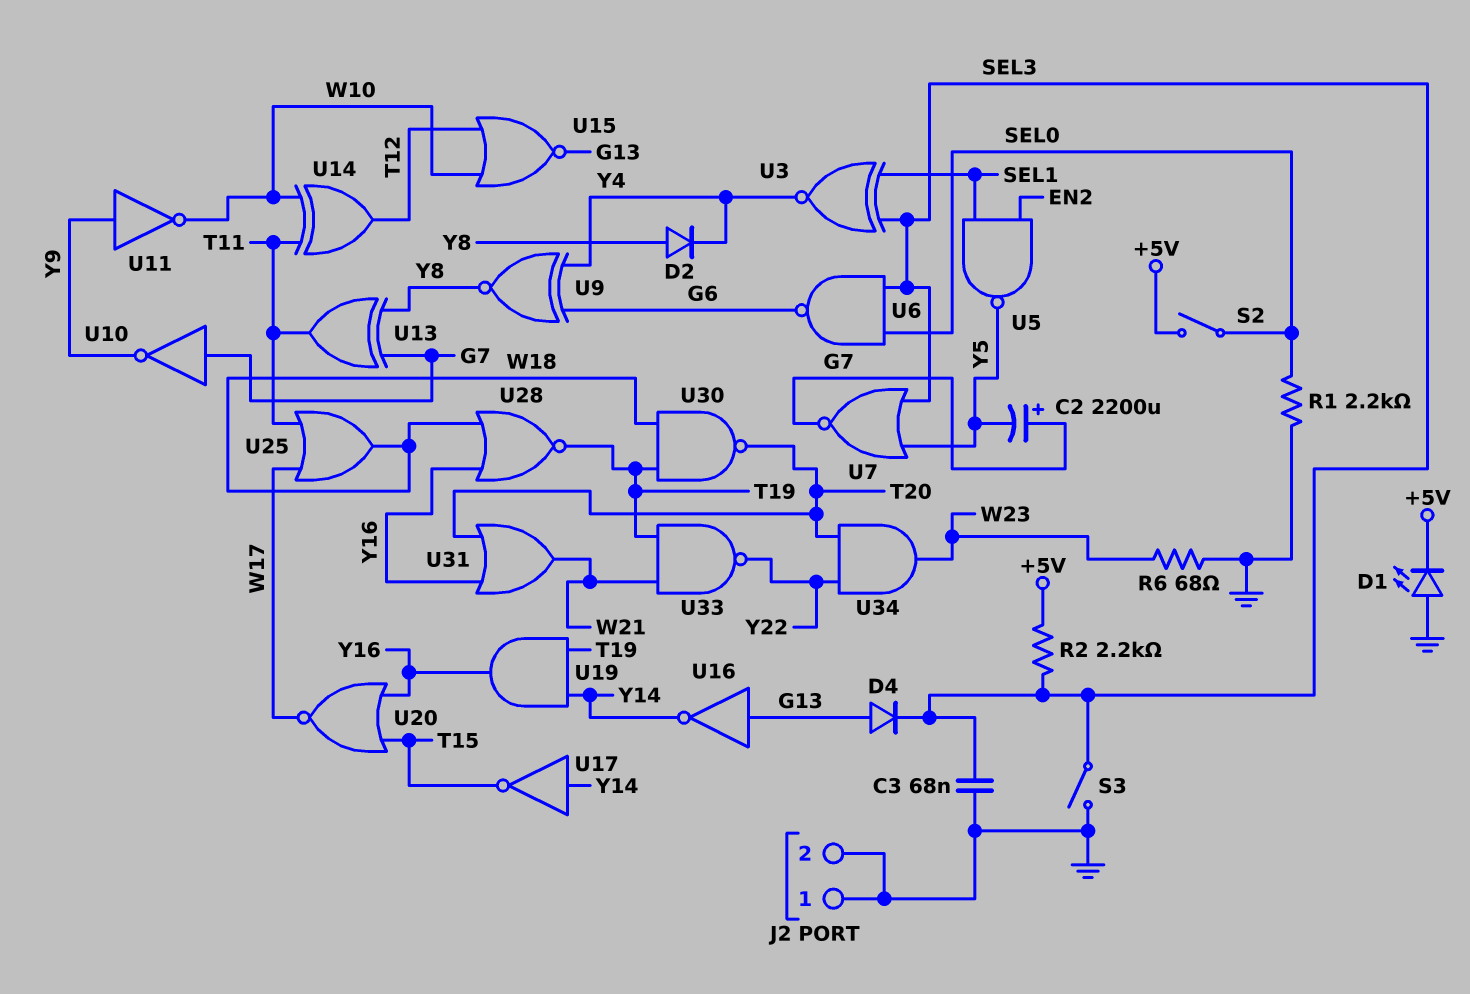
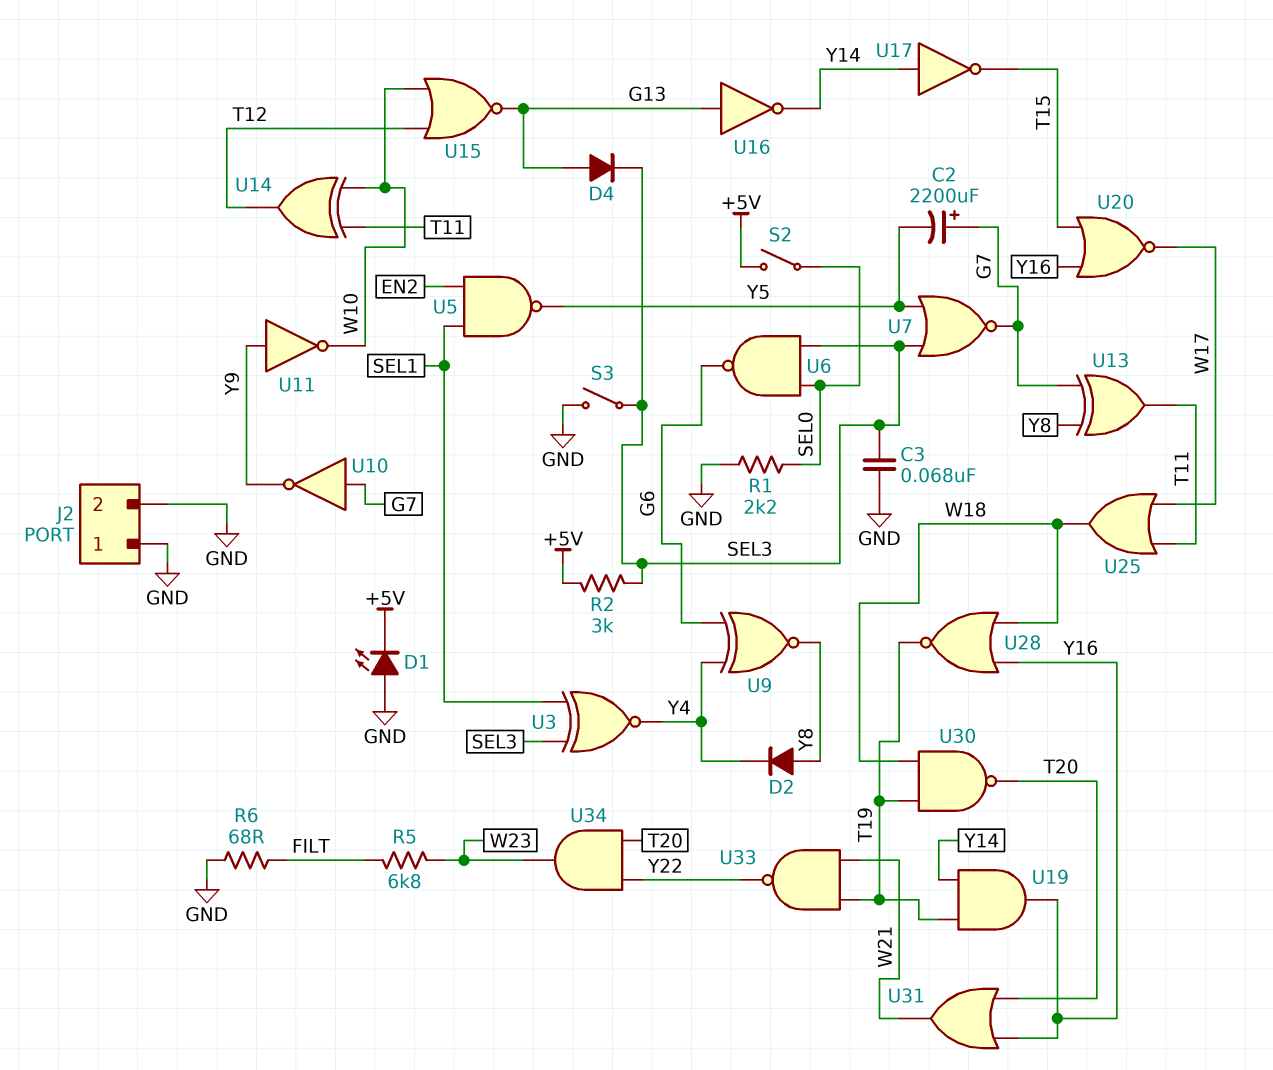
R2: 2.2k (+5V, SEL3) -> 3k (+5V, SEL3)
R5: none -> 6.8k (FILT, W23)
R6: 68 (GND, W23) -> 68 (FILT, GND)

